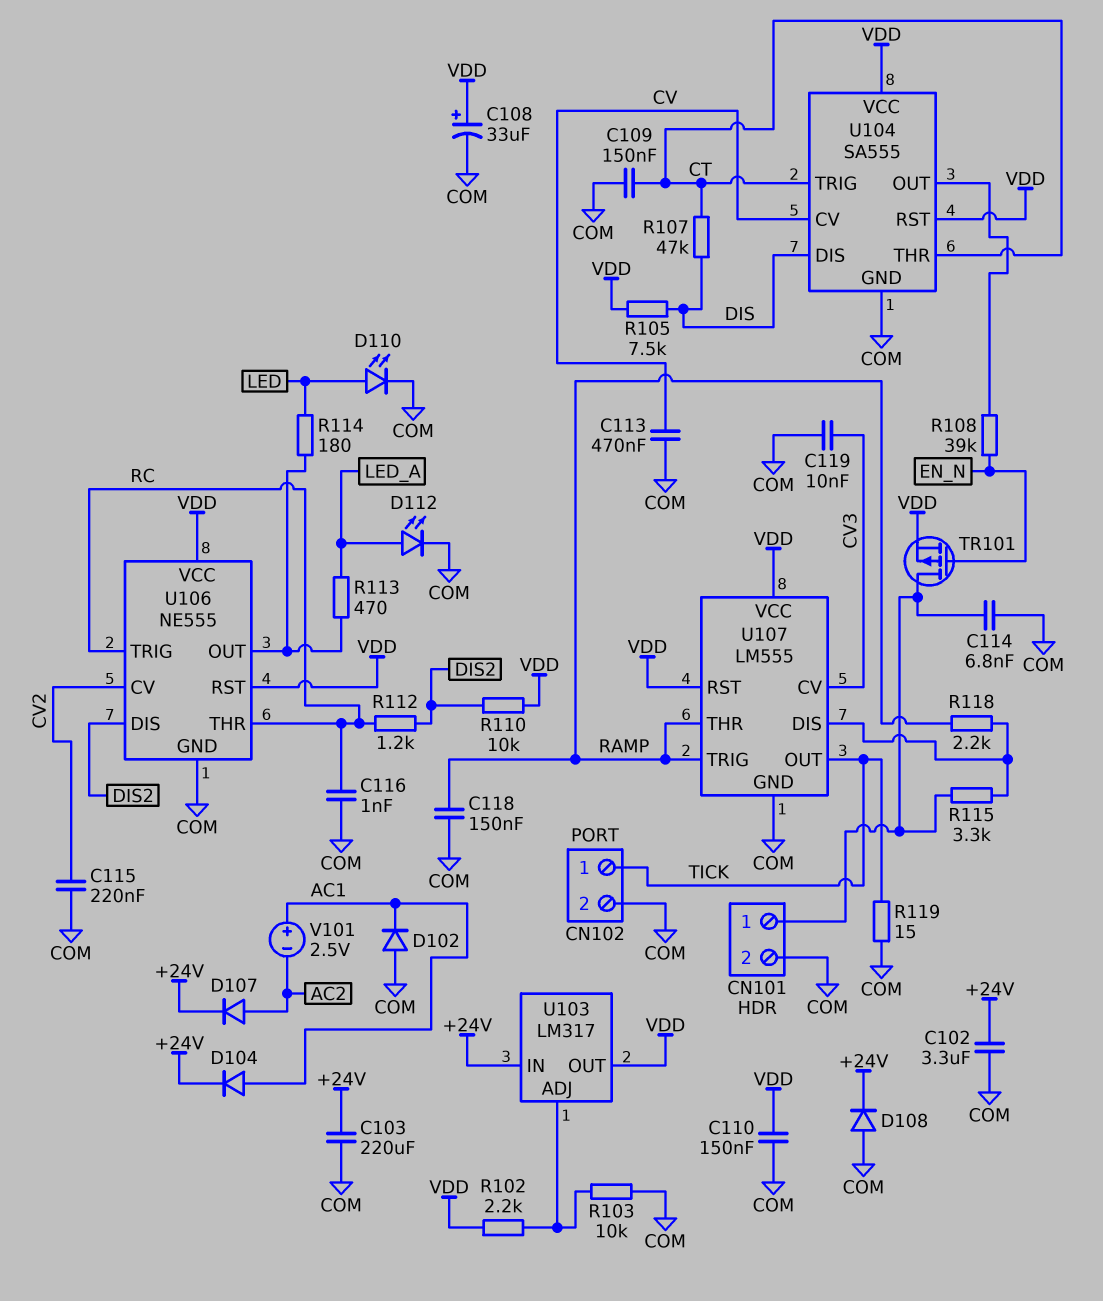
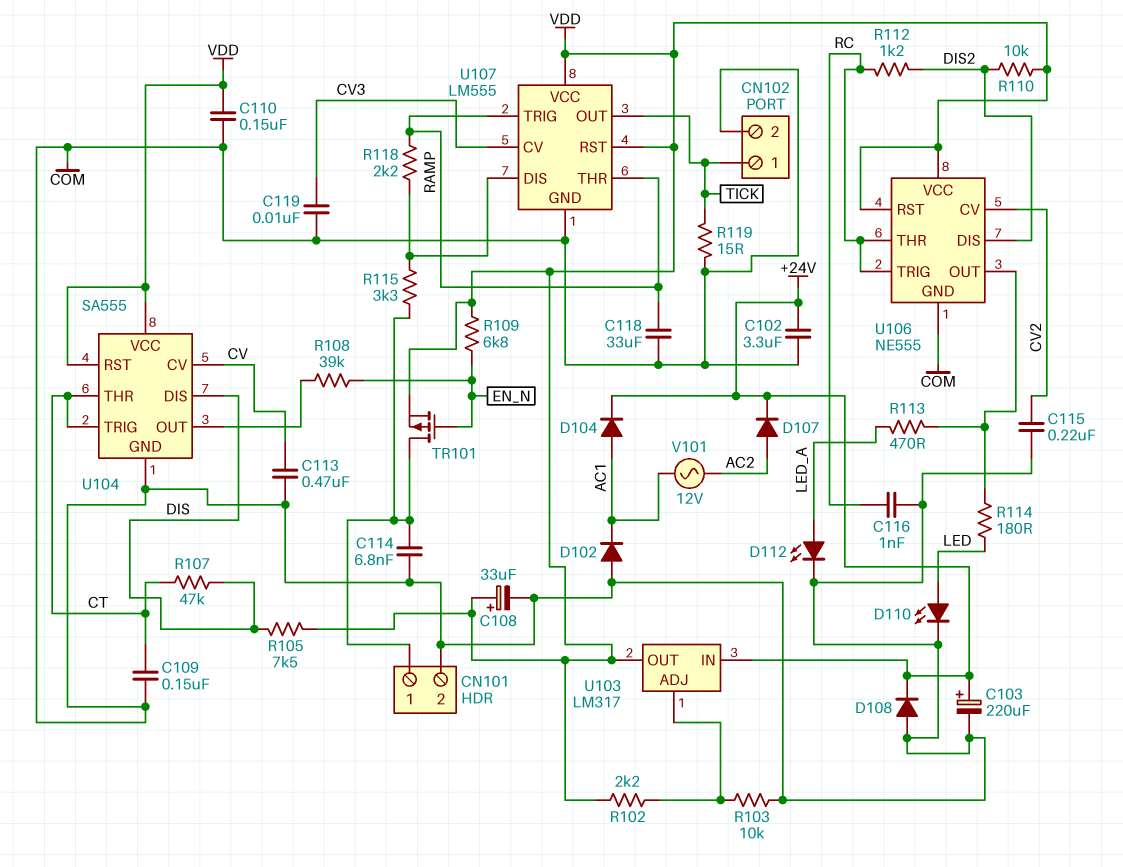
C103: 220uF (+24V, COM) -> 220uF (plus +24V, minus COM)
C118: 150nF (COM, RAMP) -> 33uF (COM, RAMP)
R109: none -> 6.8k (EN_N, VDD)
V101: 2.5V (plus AC1, minus AC2) -> AC 12V (AC1, AC2)

